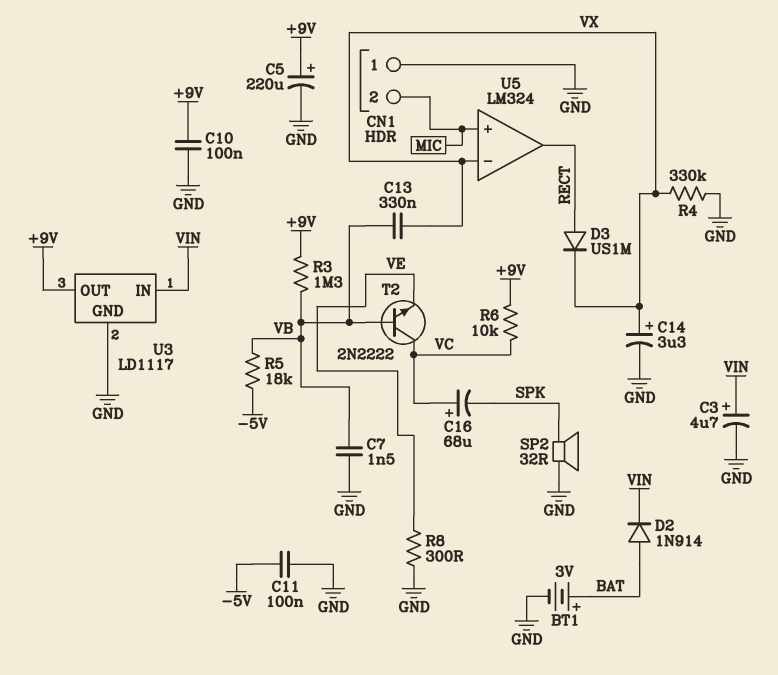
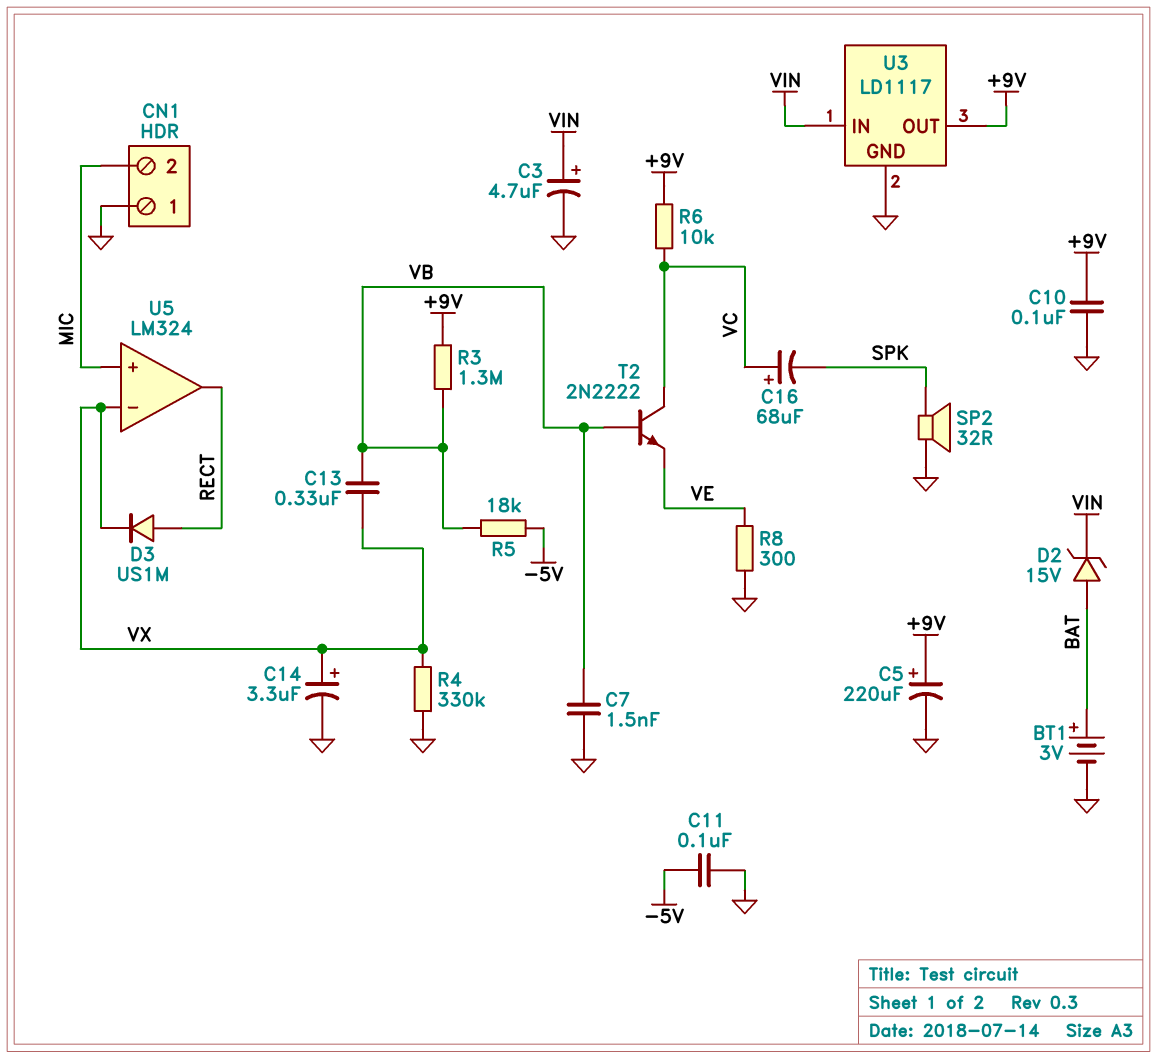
D2: diode 1N914 (A BAT, K VIN) -> zener 15V (A BAT, K VIN)

